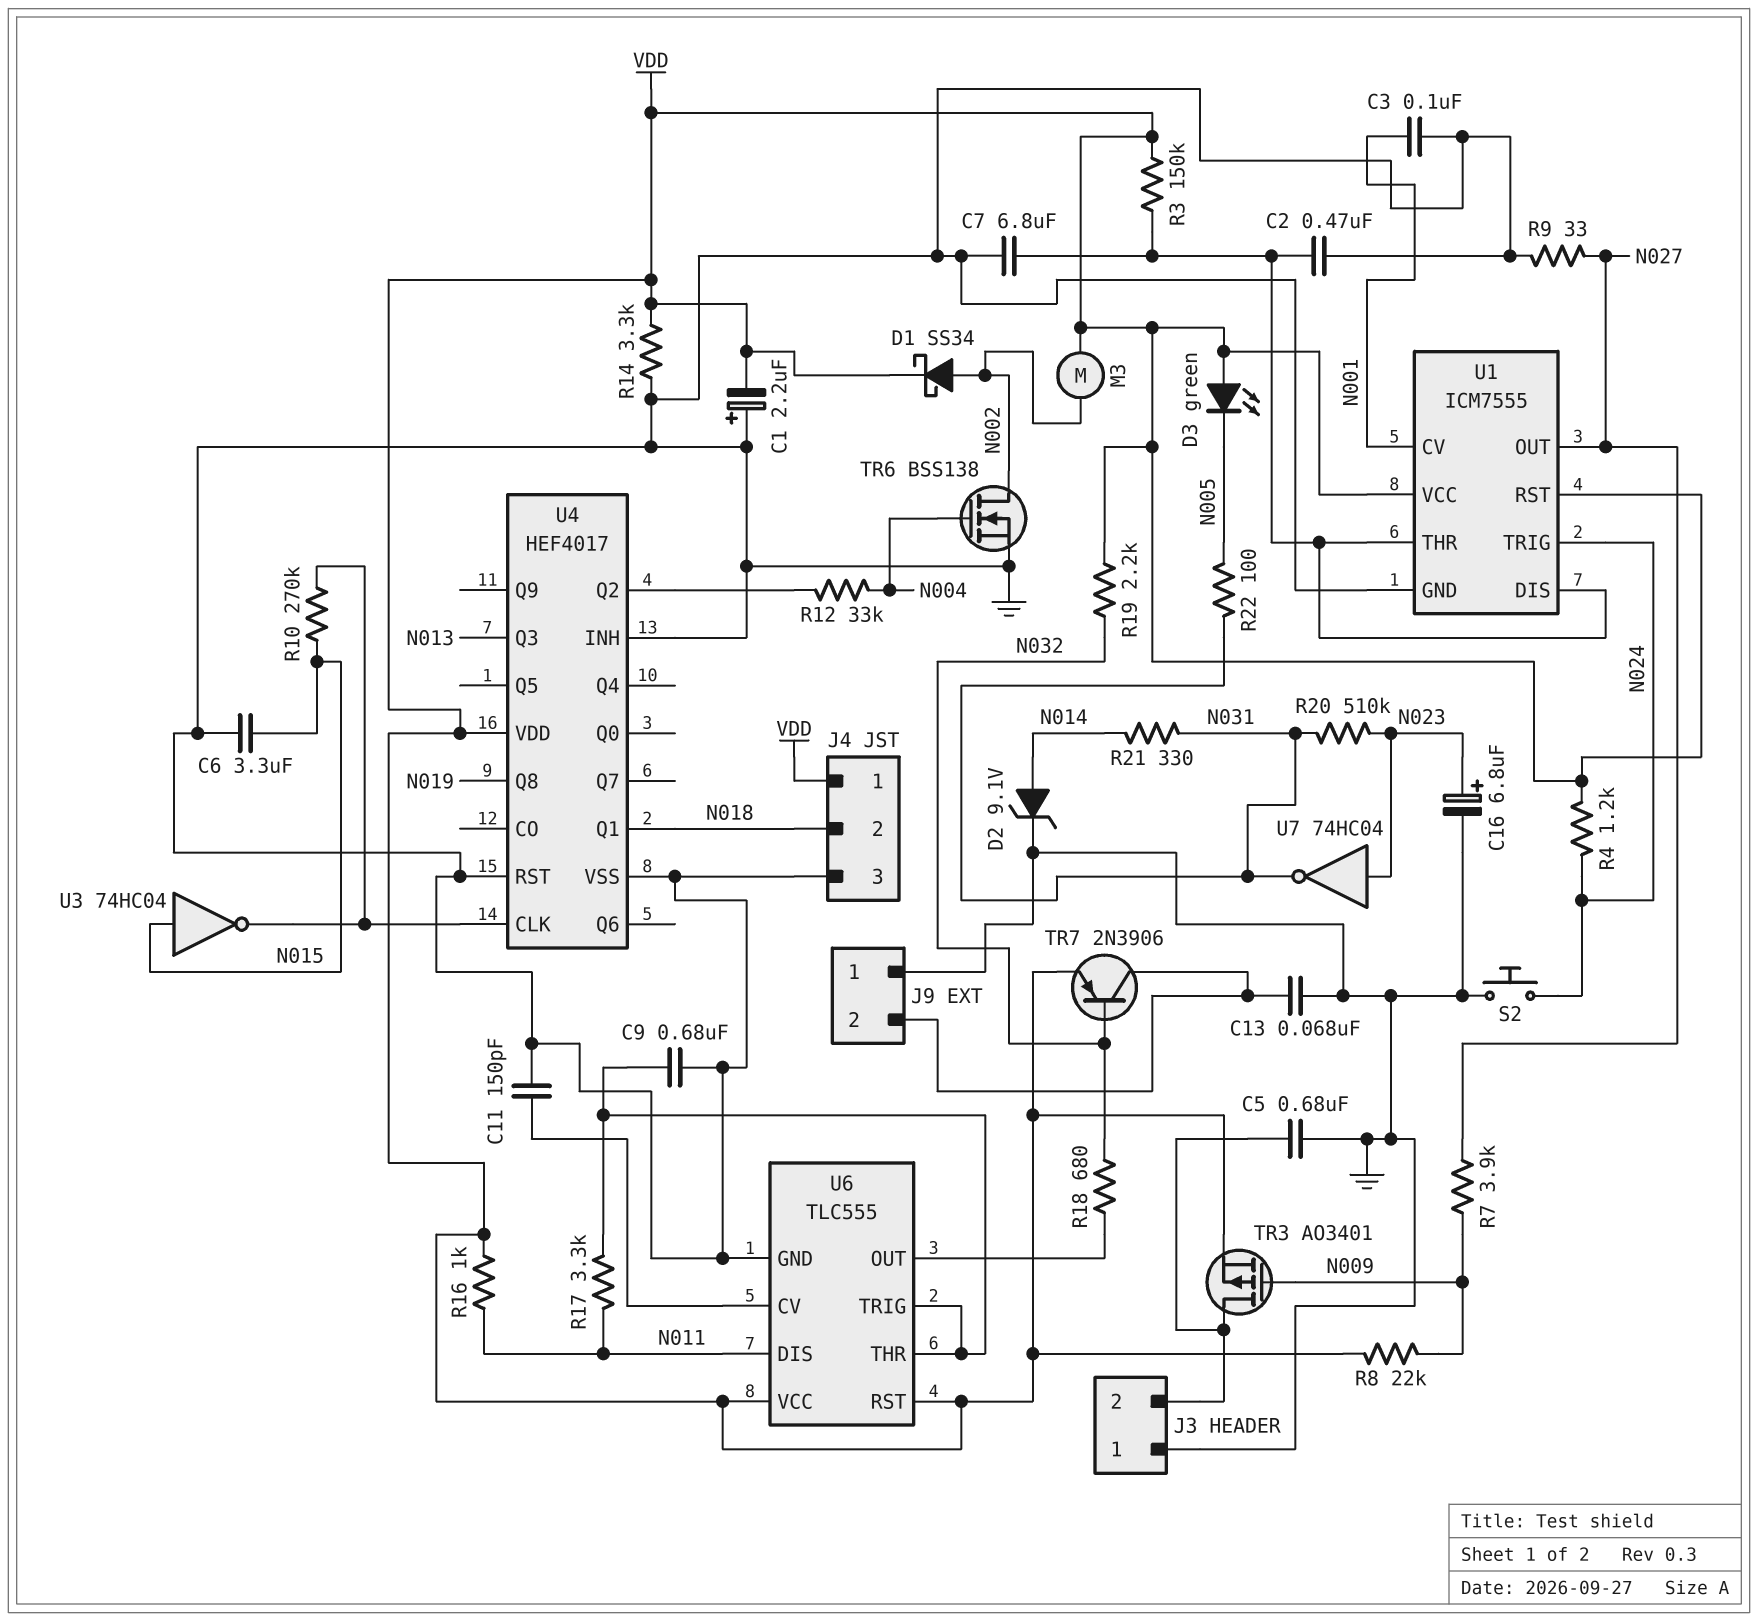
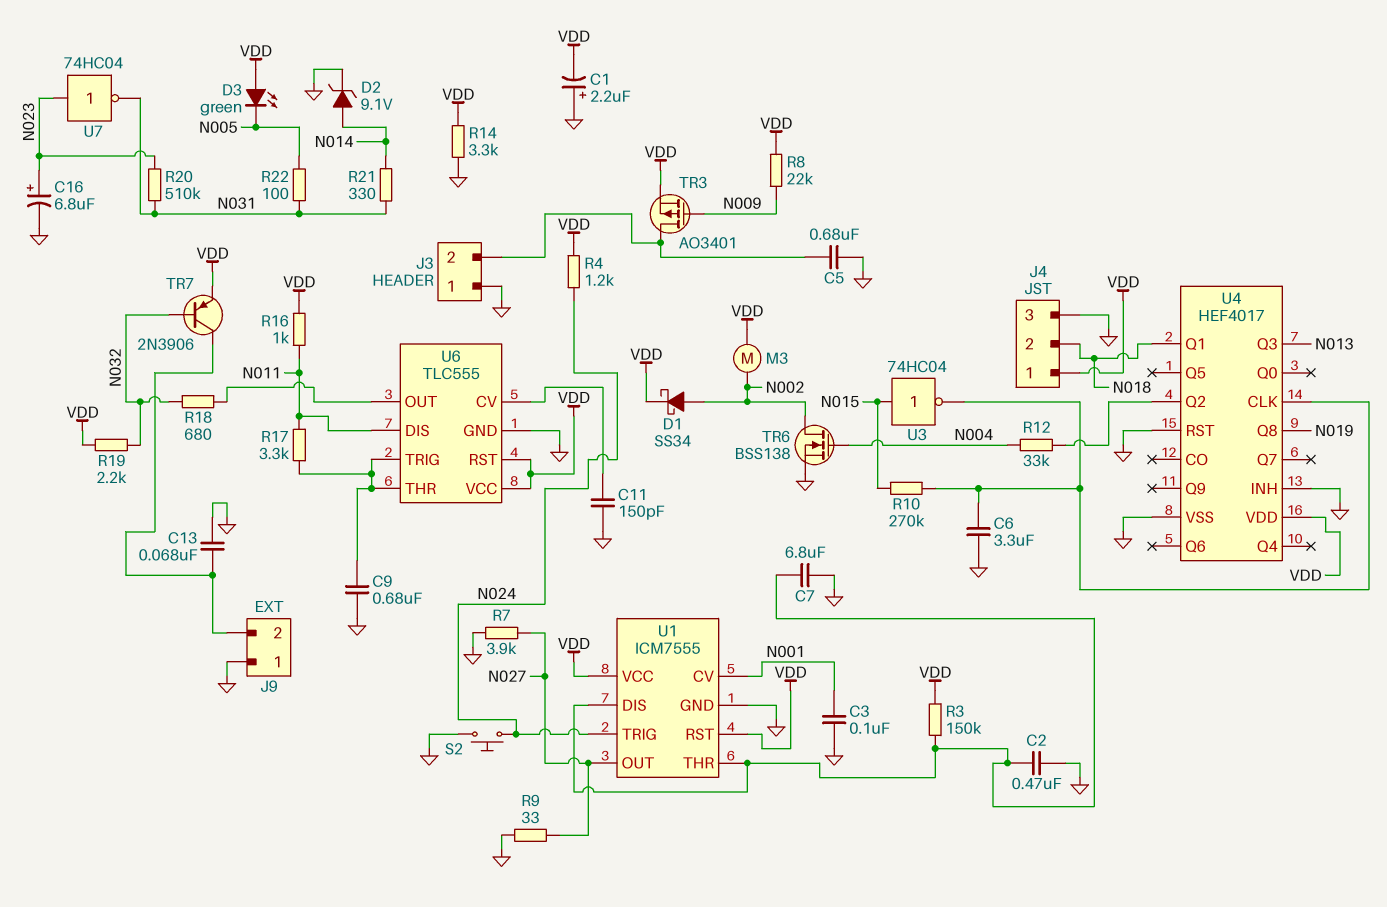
C6: 3.3uF (GND, N015) -> 3.3uF (GND, U4/CLK)
R7: 3.9k (N009, N027) -> 3.9k (GND, N027)

